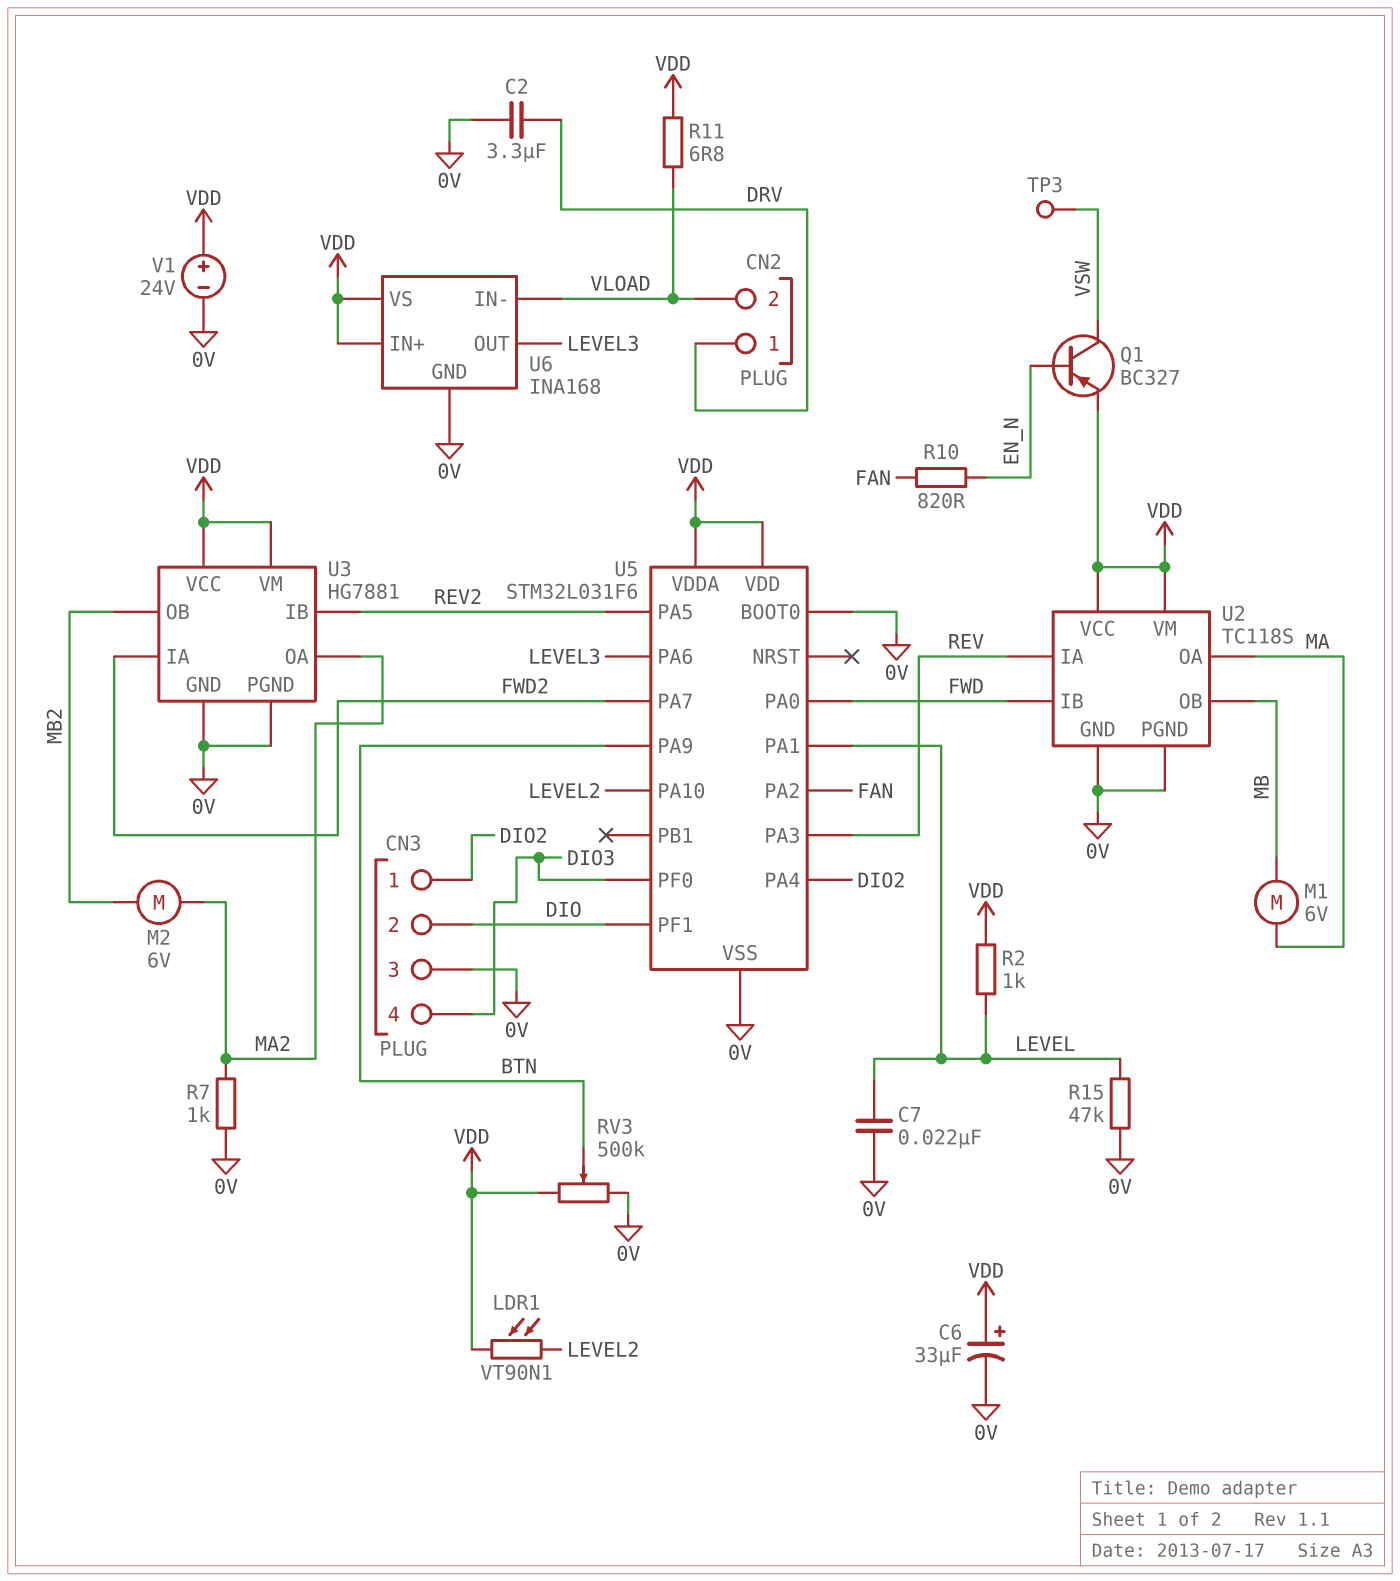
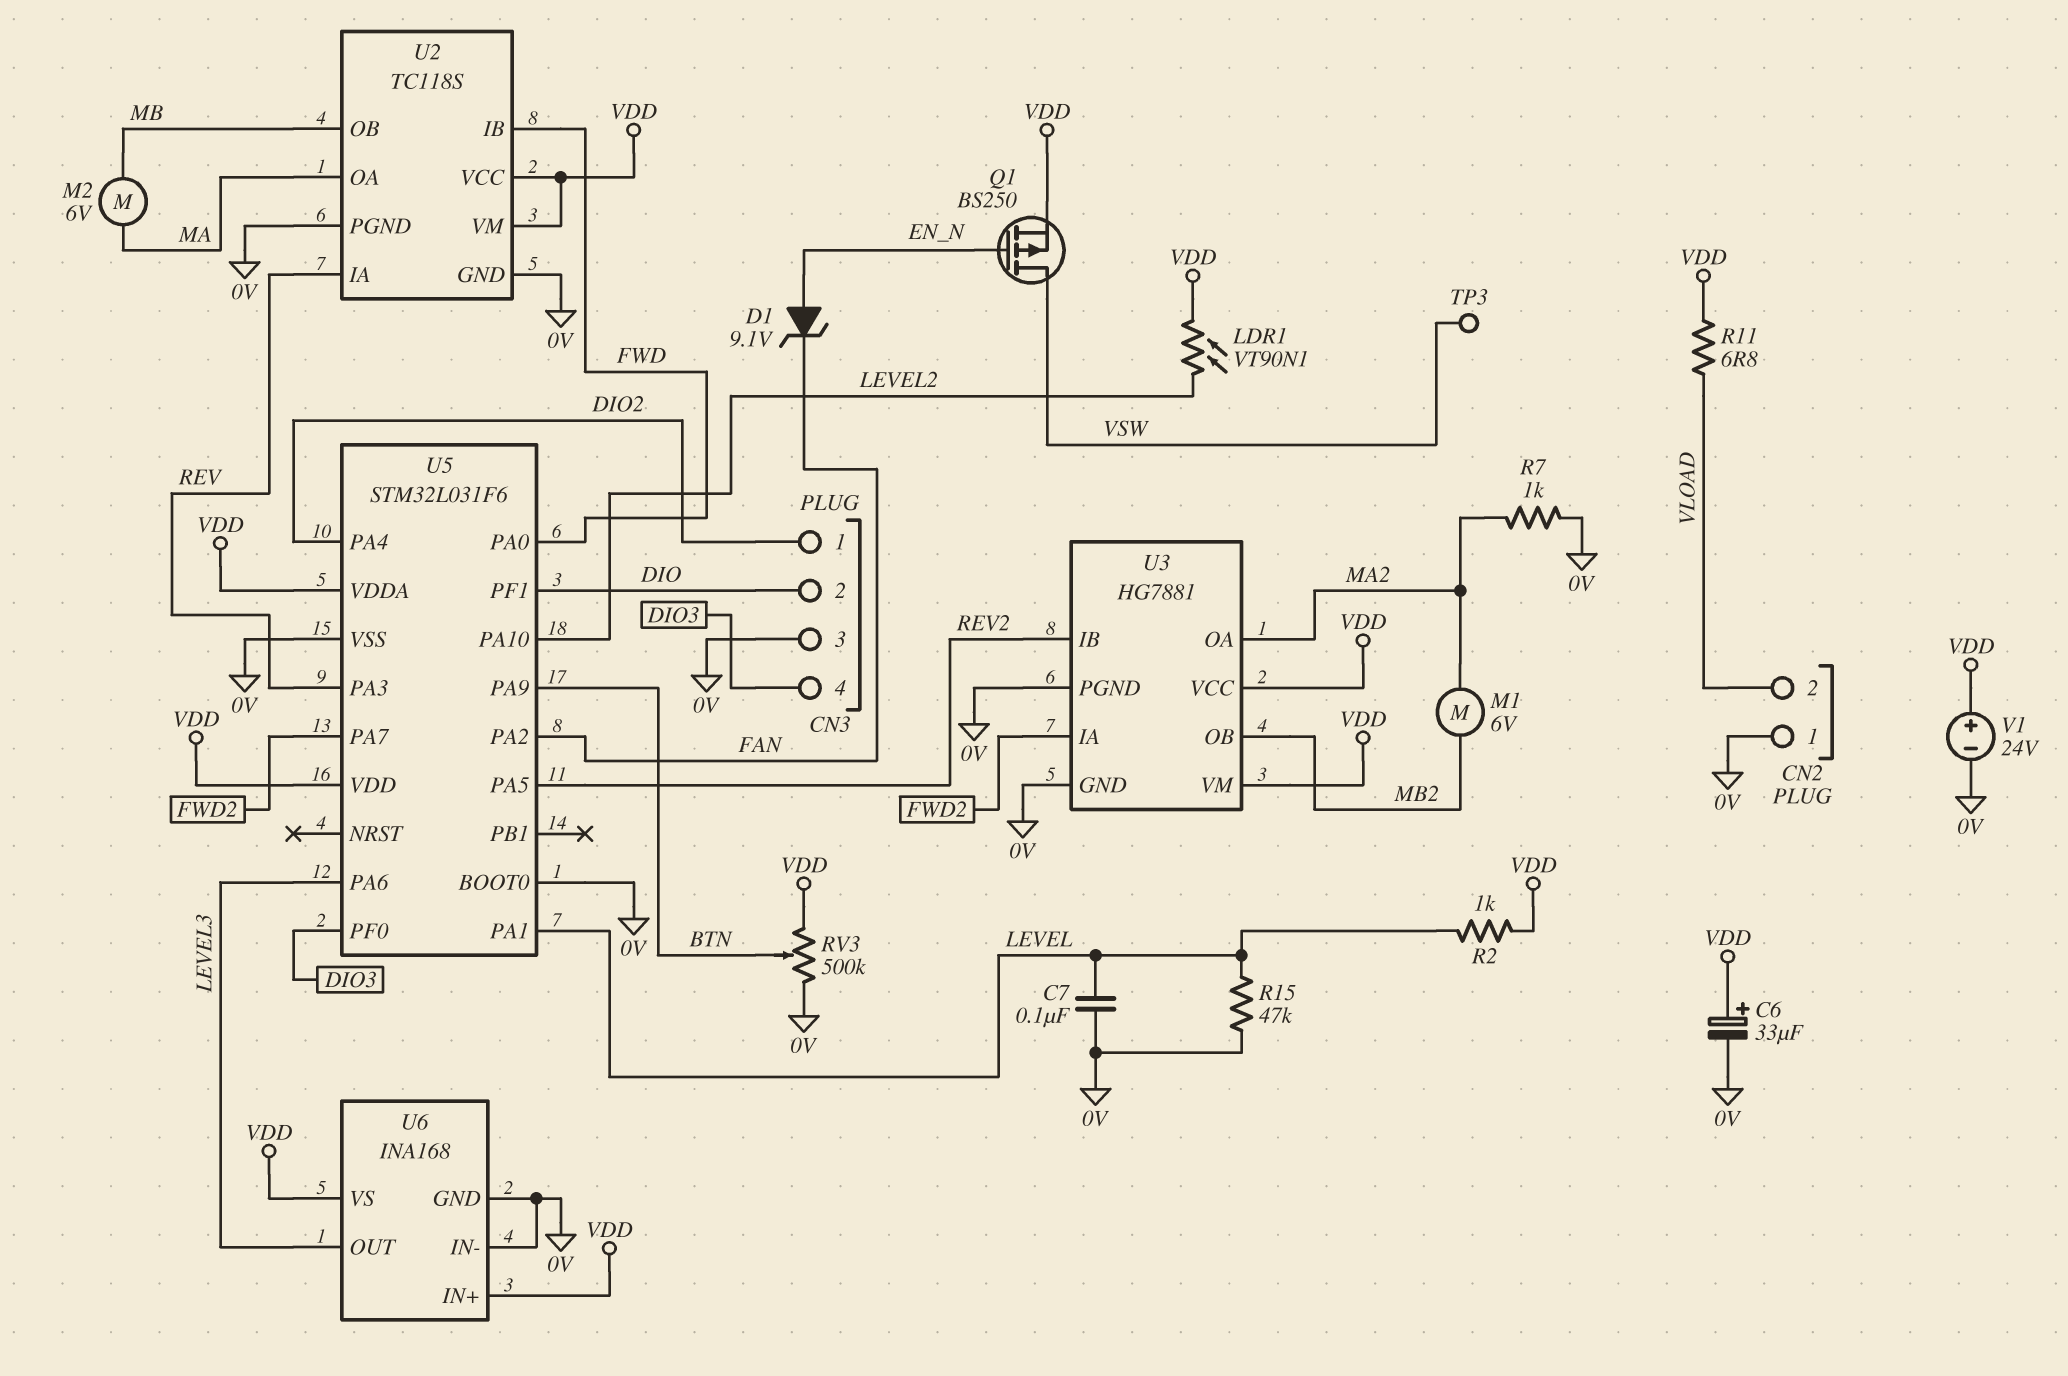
C2: 3.3uF (0V, DRV) -> none
C7: 22nF (0V, LEVEL) -> 100nF (0V, LEVEL)
CN2 pin 1: DRV -> 0V
D1: none -> zener 9.1V (A EN_N, K FAN)
M1: motor 6V (MA, MB) -> motor 6V (MA2, MB2)
M2: motor 6V (MA2, MB2) -> motor 6V (MA, MB)
Q1: PNP BC327 (B EN_N, C VSW, E VDD) -> PMOS BS250 (G EN_N, D VSW, S VDD)
R10: 820 (EN_N, FAN) -> none
U6 pin IN-: VLOAD -> 0V

